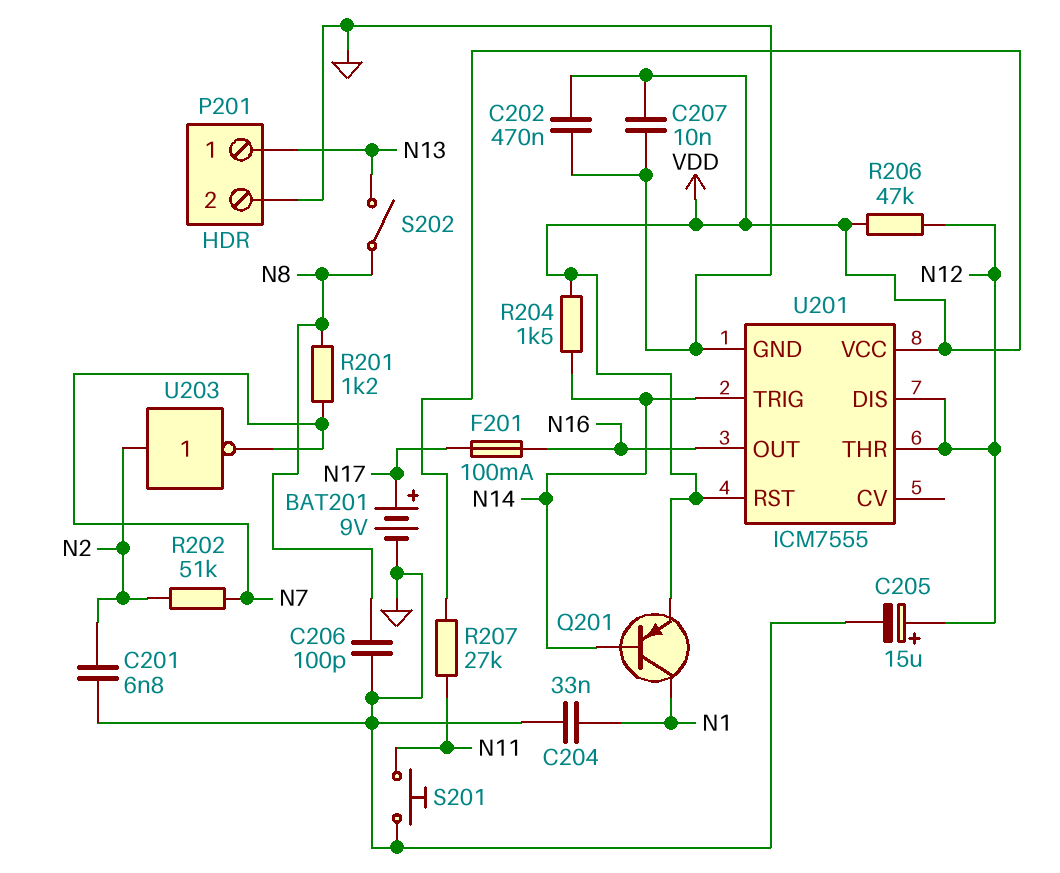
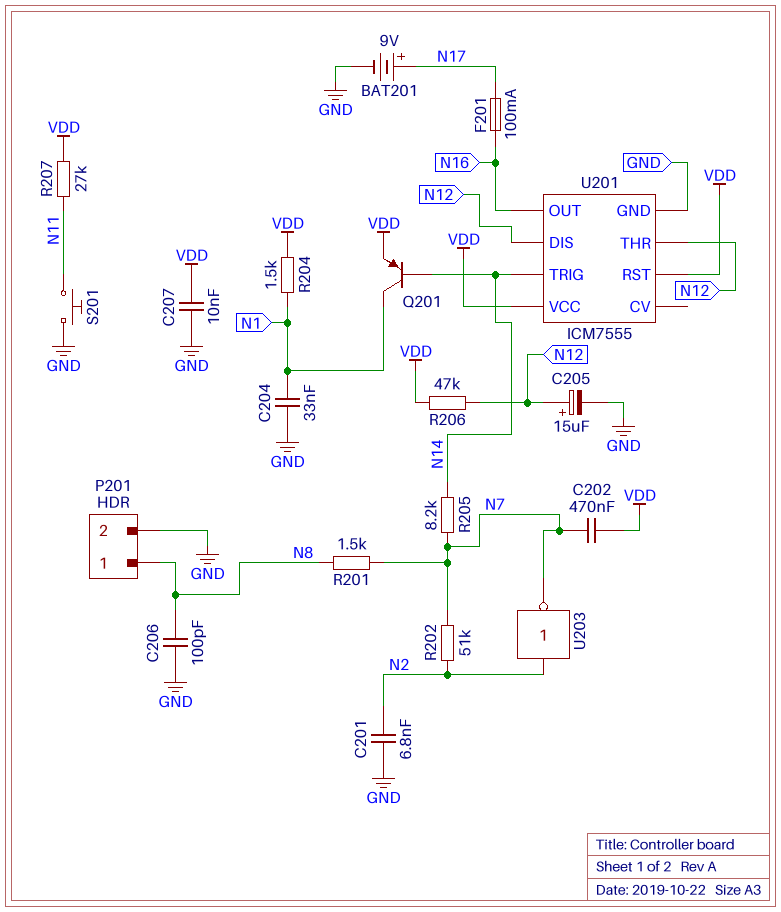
C202: 470nF (GND, VDD) -> 470nF (N7, VDD)
P201 pin 1: N13 -> N8
R201: 1.2k (N7, N8) -> 1.5k (N7, N8)
R204: 1.5k (N14, VDD) -> 1.5k (N1, VDD)
R205: none -> 8.2k (N7, N14)
S202: switch (N8, N13) -> none

